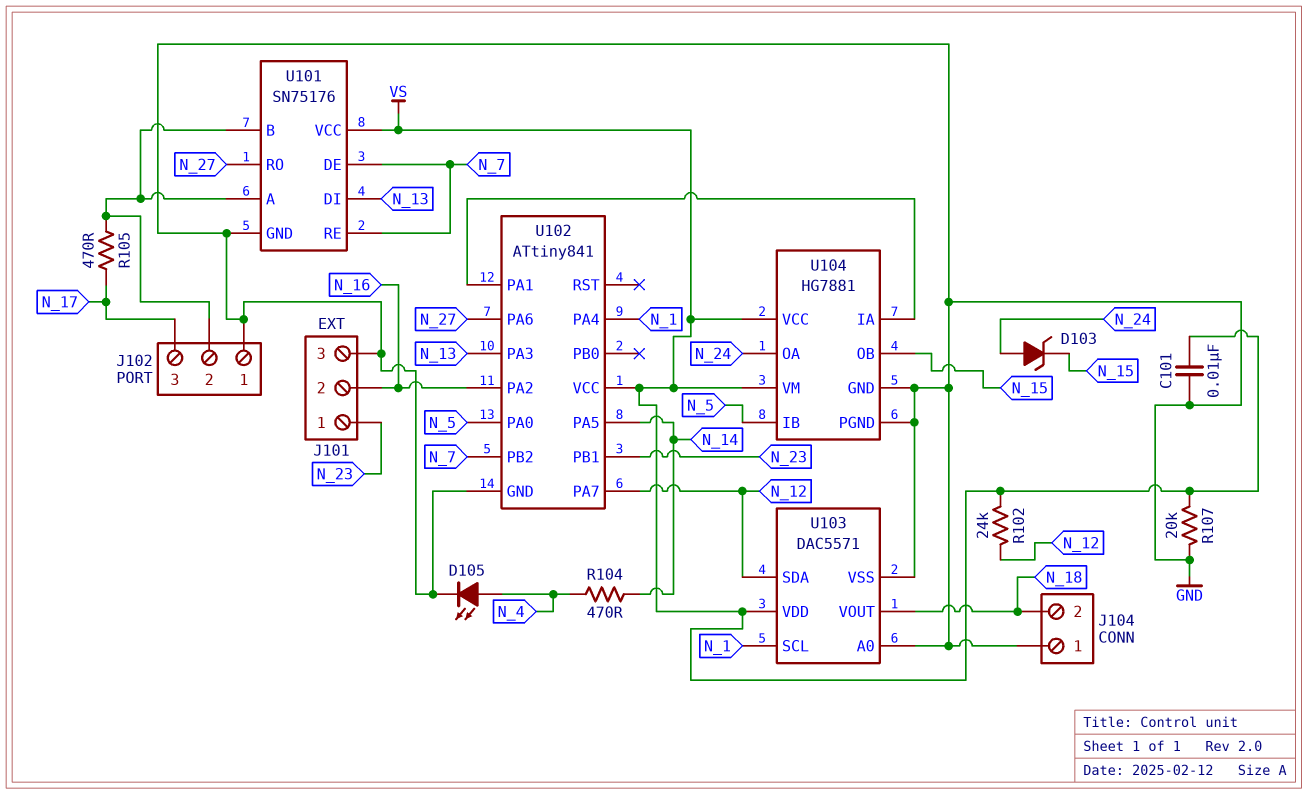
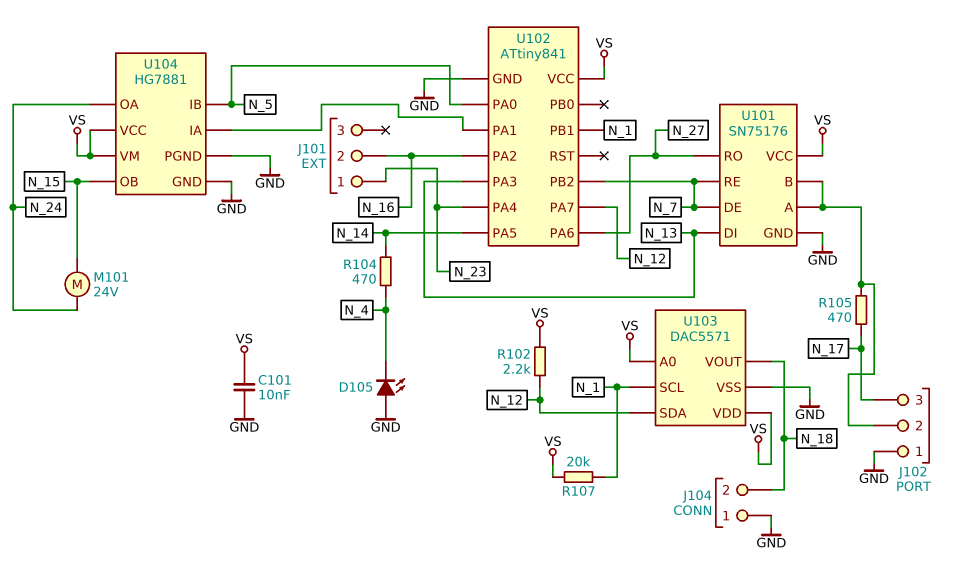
D103: zener (A N_24, K N_15) -> none
D105: LED (A N_4, K GND) -> LED (A GND, K N_4)
J101 pin 3: GND -> none
M101: none -> motor 24V (N_15, N_24)
R102: 24k (N_12, VS) -> 2.2k (N_12, VS)
R107: 20k (GND, VS) -> 20k (N_1, VS)
U102 pin PA4: N_1 -> N_23
U102 pin PB1: N_23 -> N_1
U103 pin A0: GND -> VS

